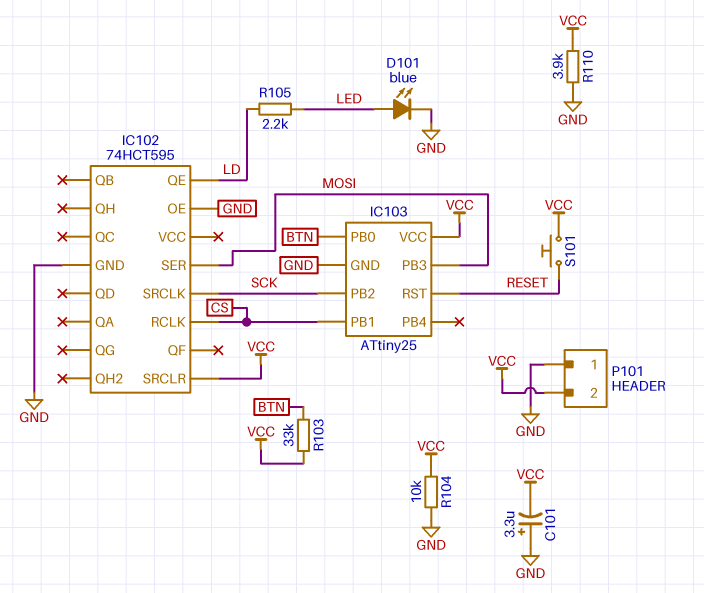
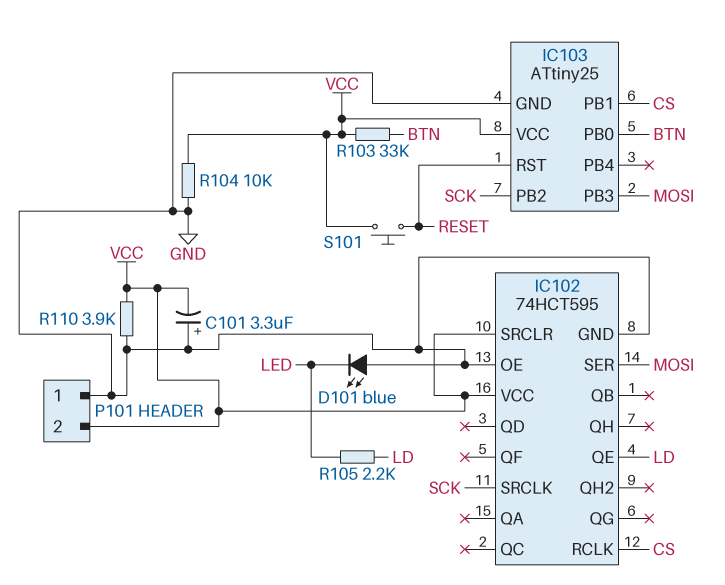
D101: LED blue (A LED, K GND) -> LED blue (A GND, K LED)
IC102 pin VCC: none -> VCC

